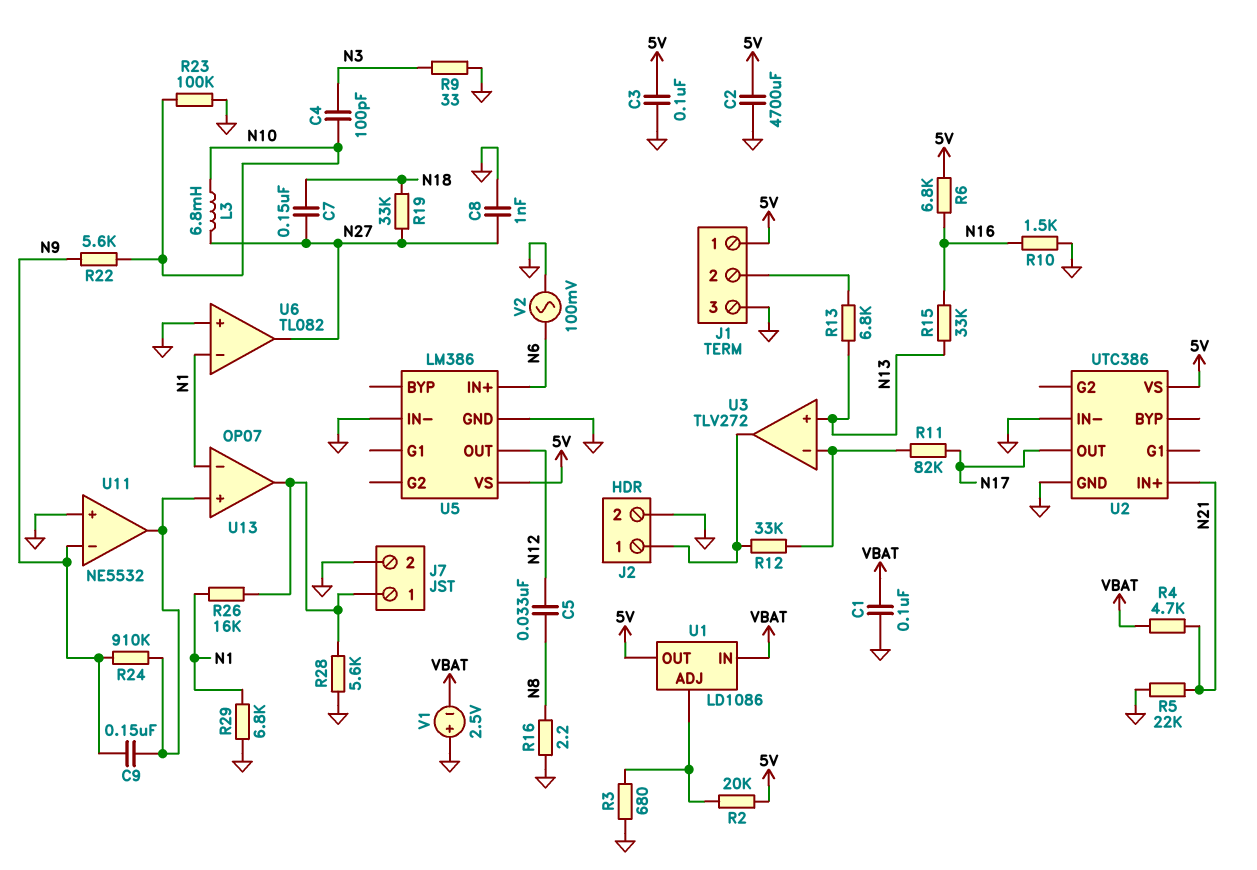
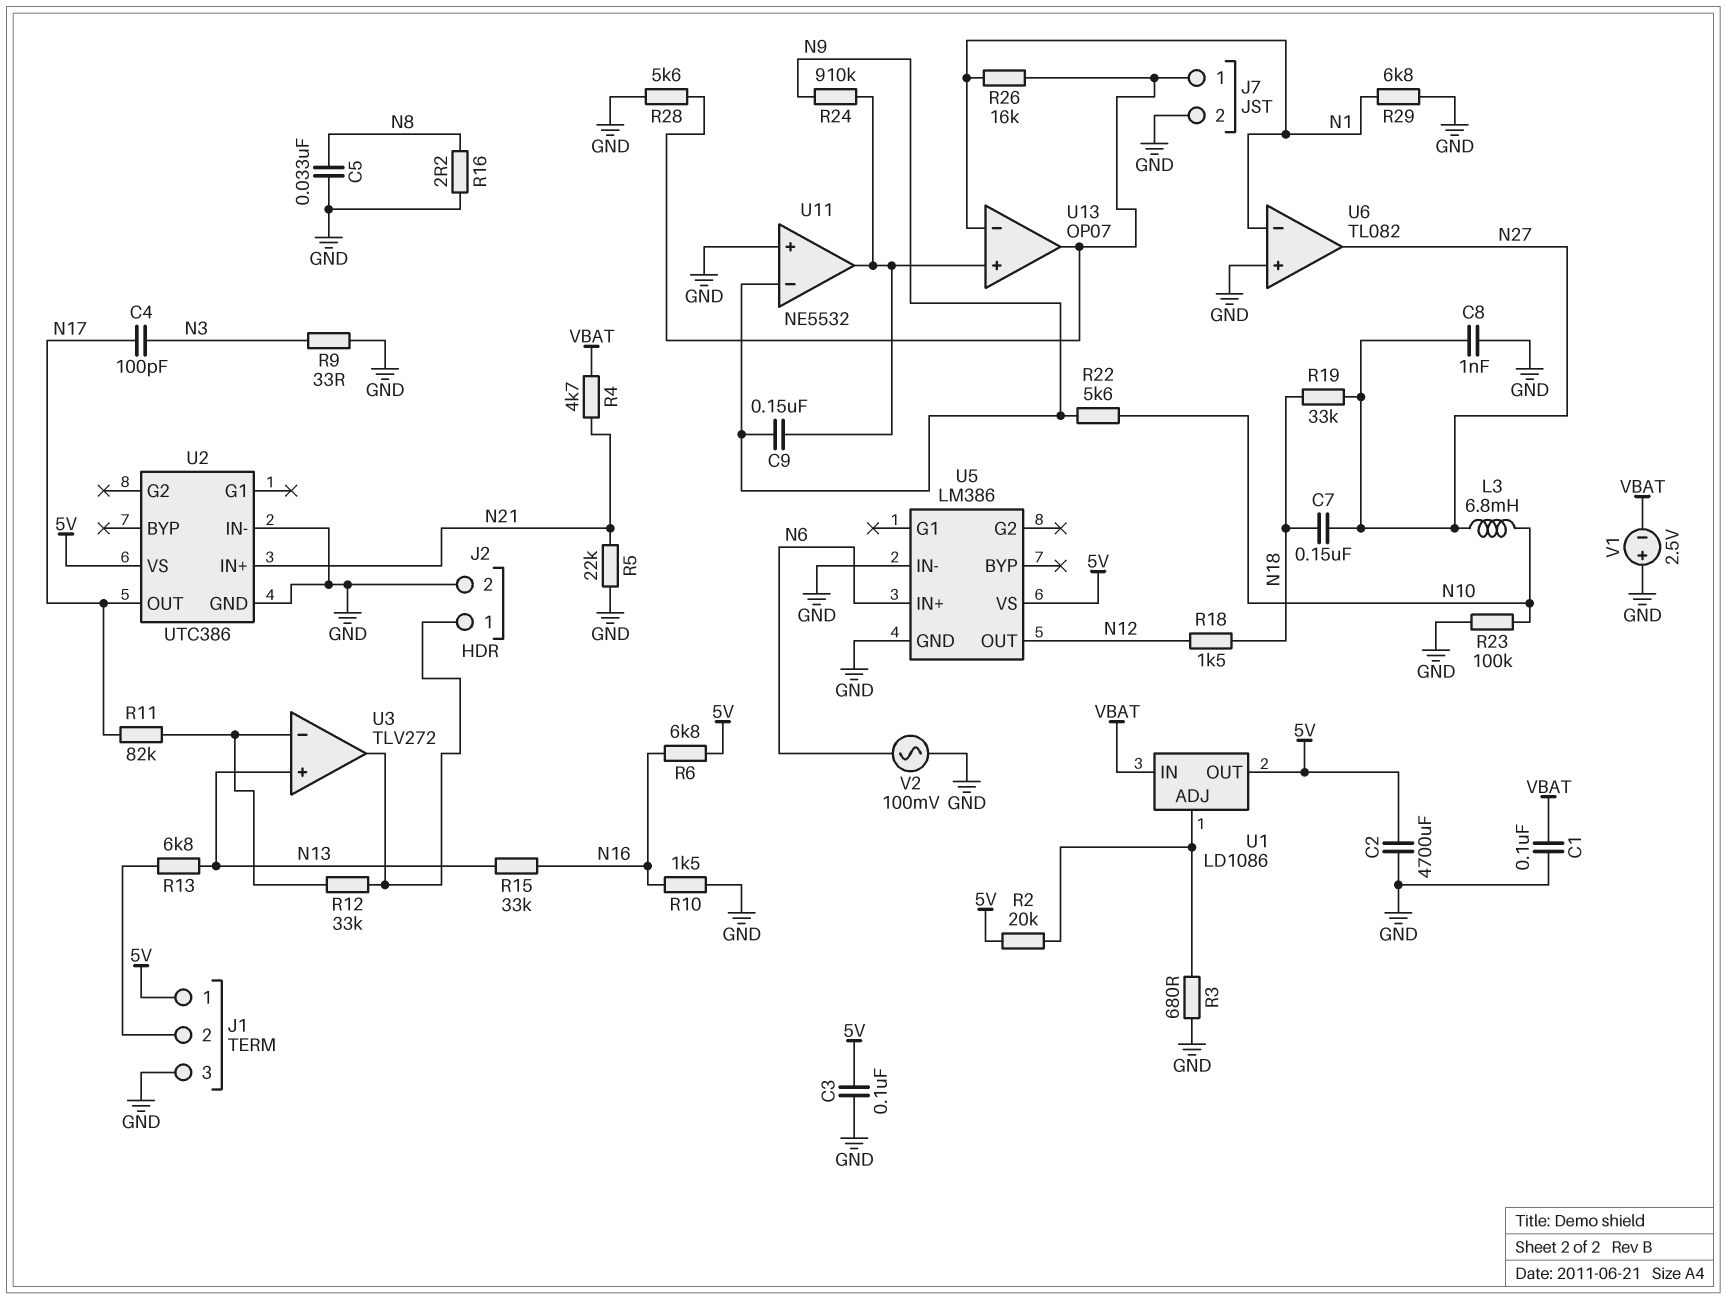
C4: 100pF (N3, N10) -> 100pF (N3, N17)
C5: 33nF (N8, N12) -> 33nF (GND, N8)
R18: none -> 1.5k (N12, N18)

